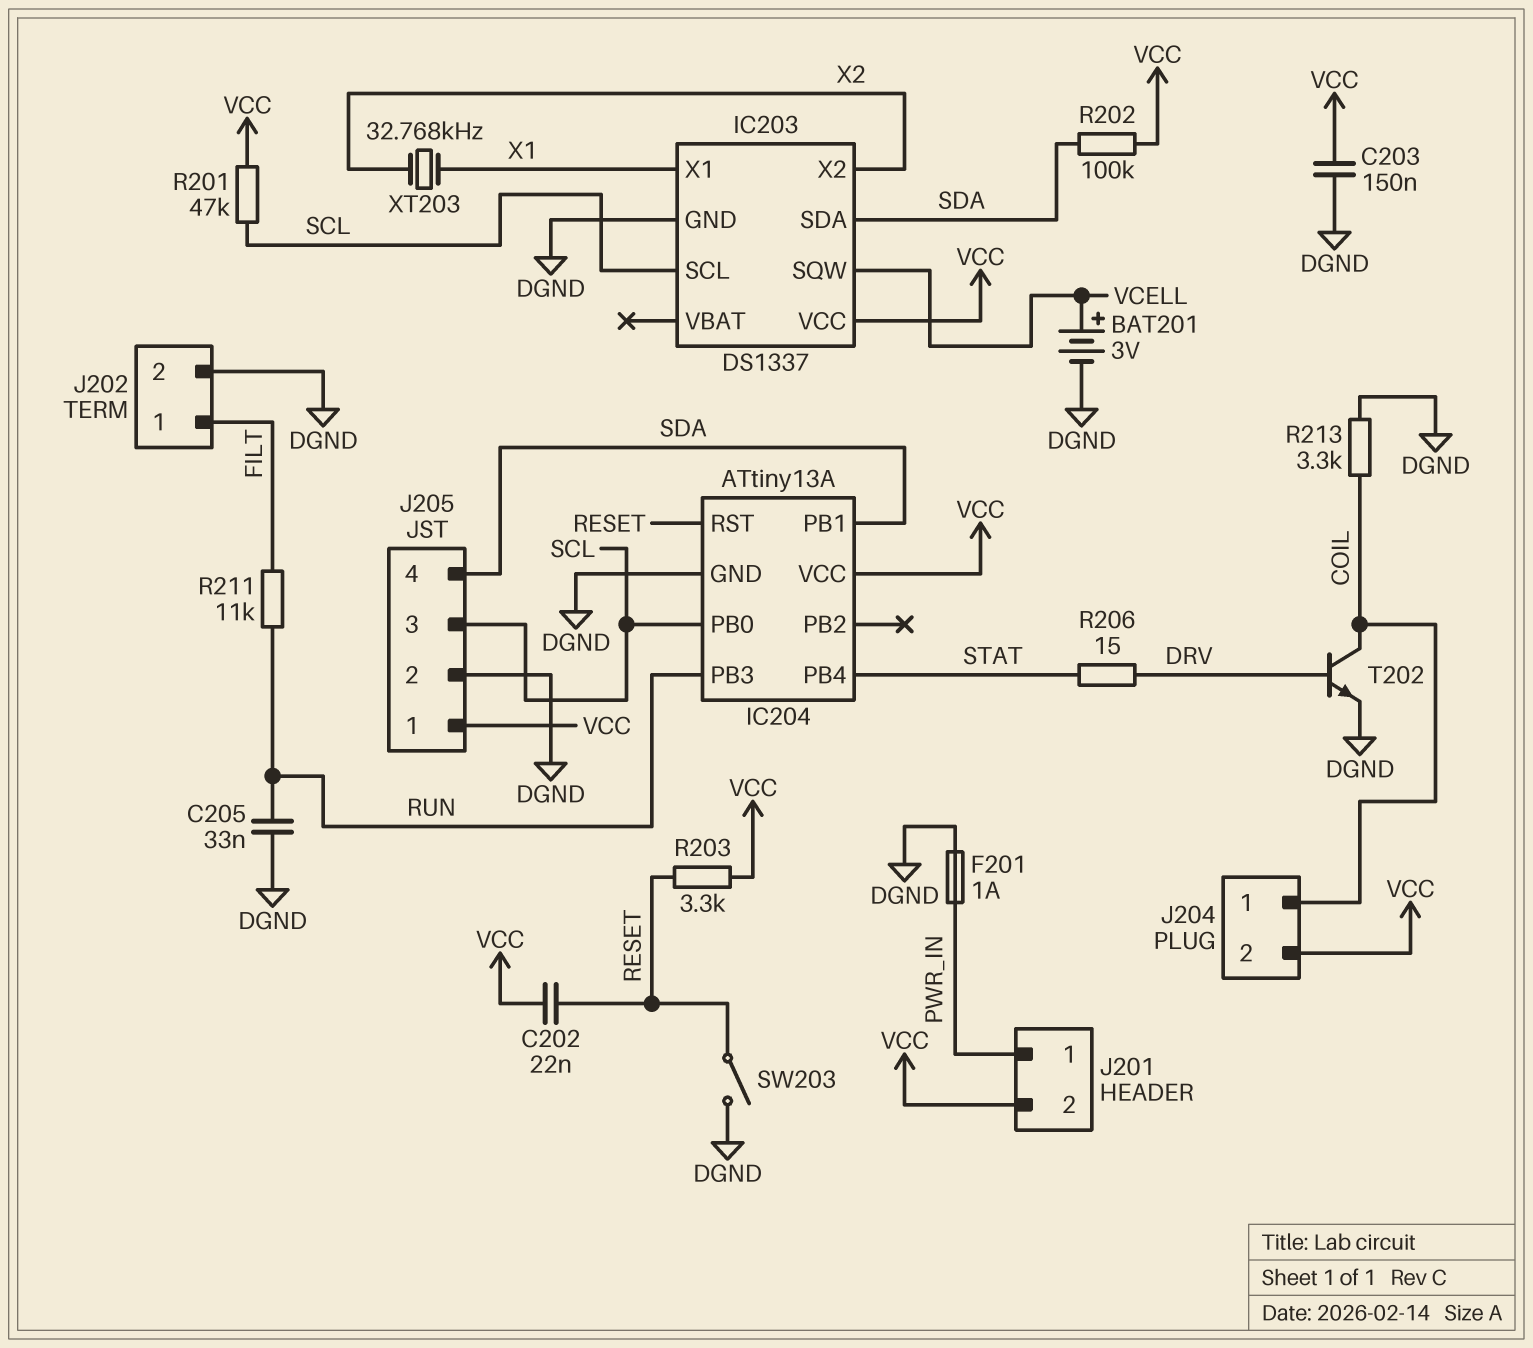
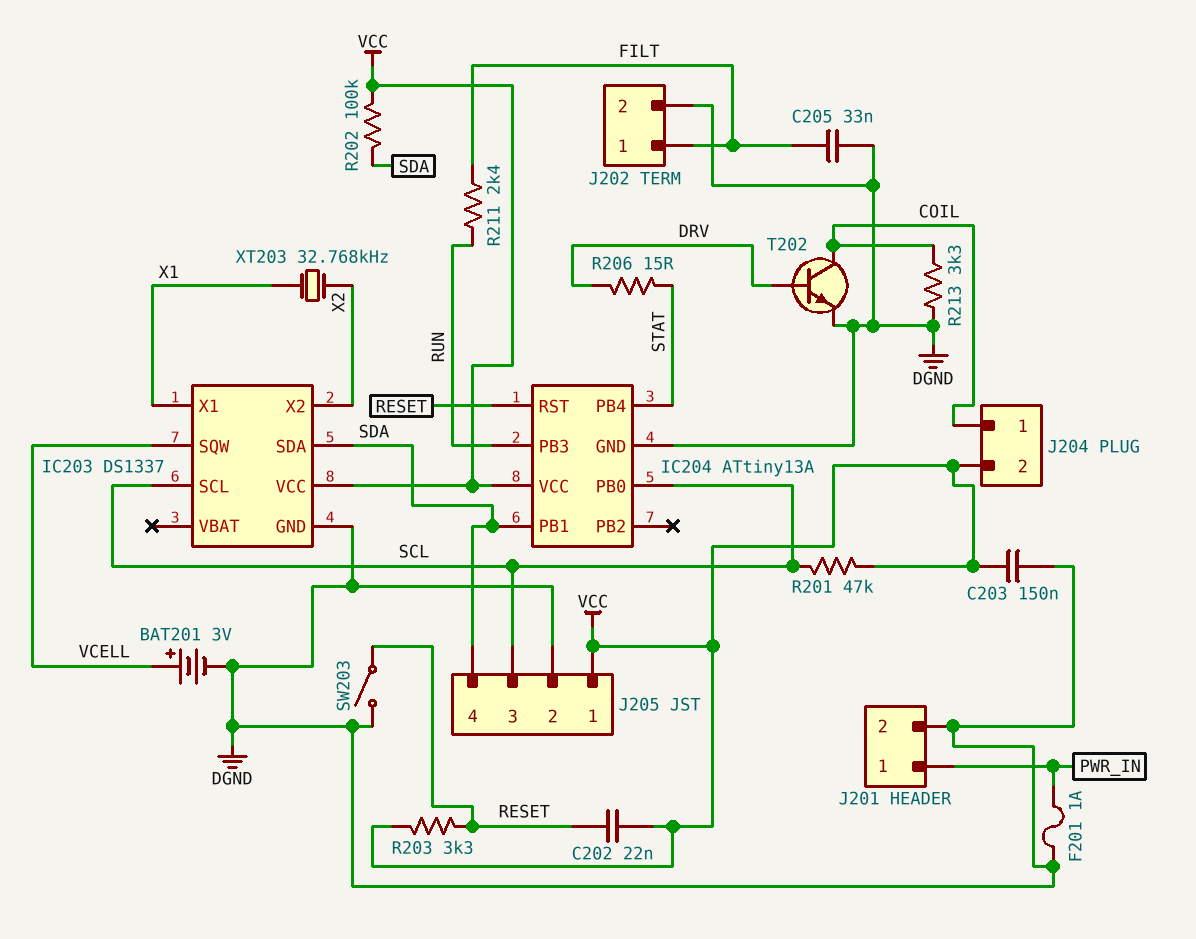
C205: 33nF (DGND, RUN) -> 33nF (DGND, FILT)
J201 pin 2: VCC -> DGND
R211: 11k (FILT, RUN) -> 2.4k (FILT, RUN)

